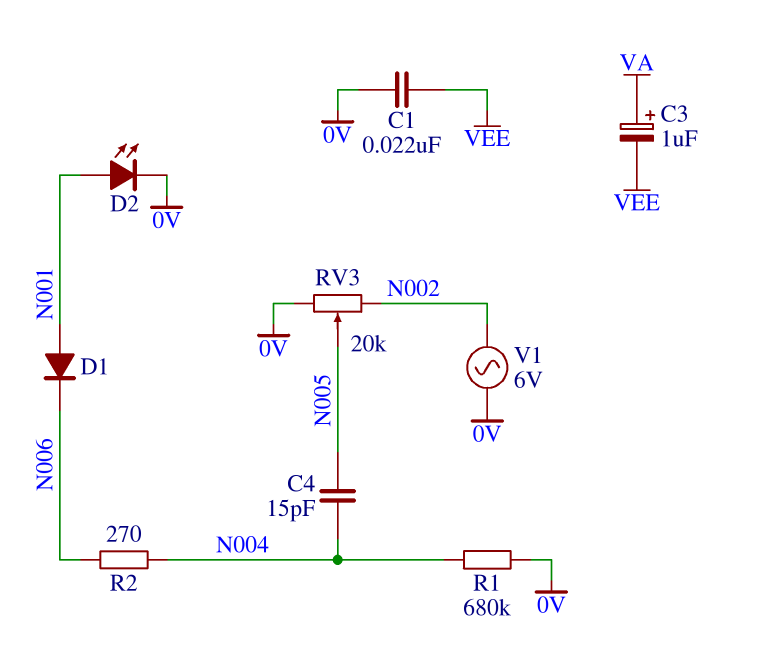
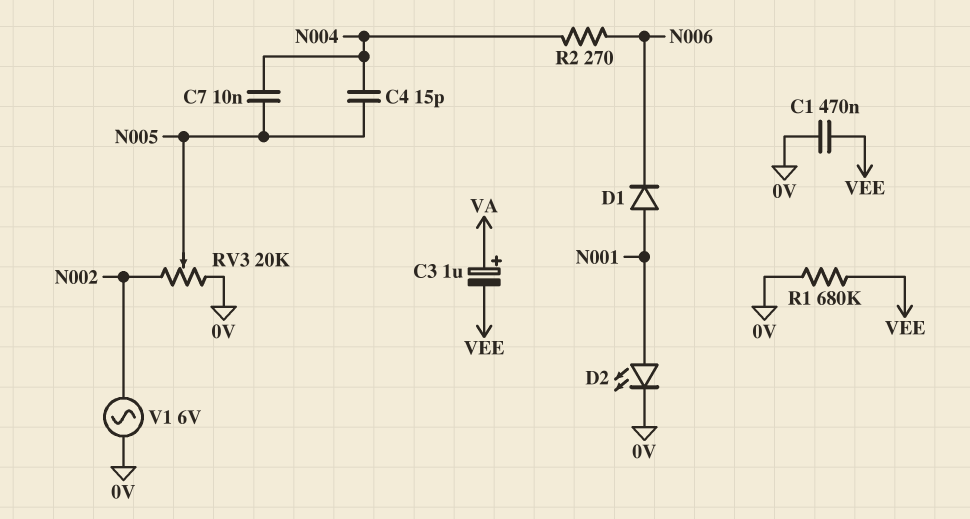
C1: 22nF (0V, VEE) -> 470nF (0V, VEE)
C7: none -> 10nF (N004, N005)
R1: 680k (0V, N004) -> 680k (0V, VEE)

